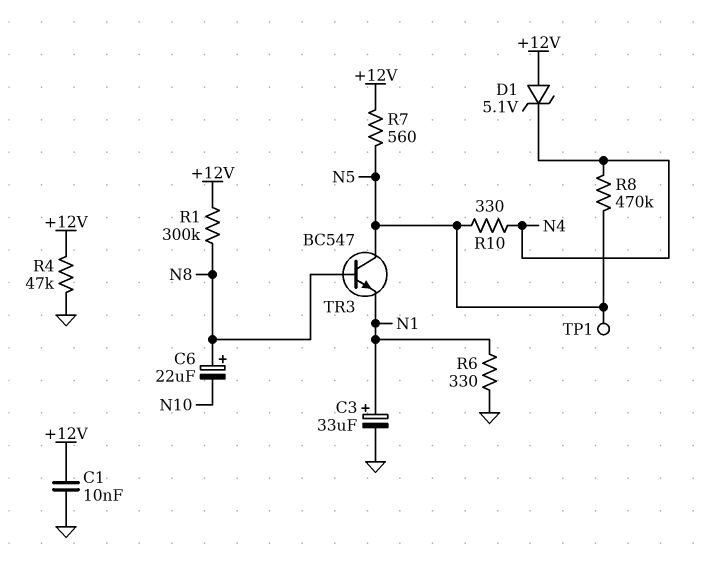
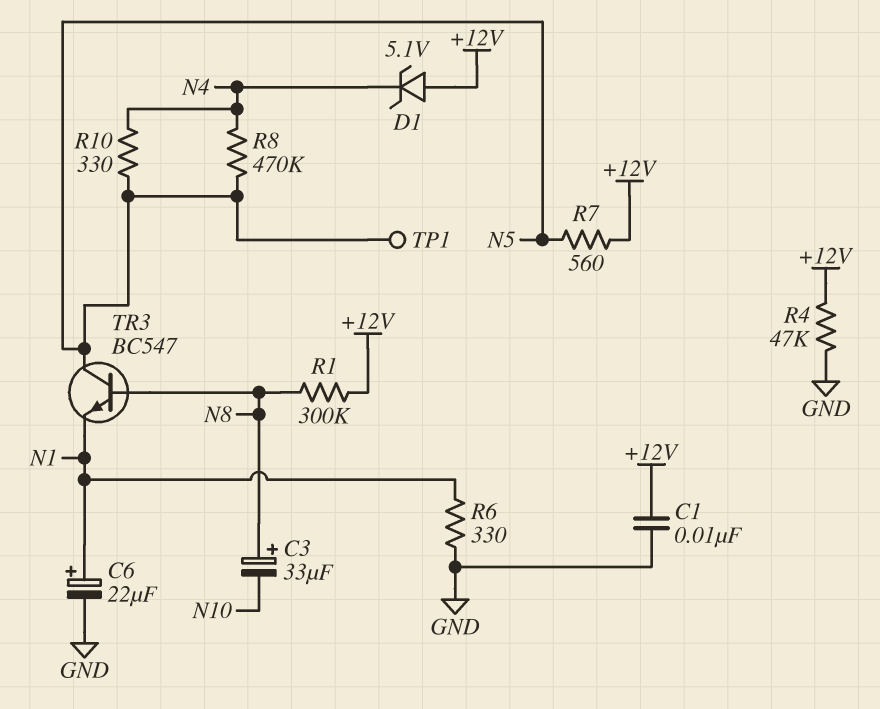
C3: 33uF (plus N1, minus GND) -> 33uF (plus N8, minus N10)
C6: 22uF (plus N8, minus N10) -> 22uF (plus N1, minus GND)

